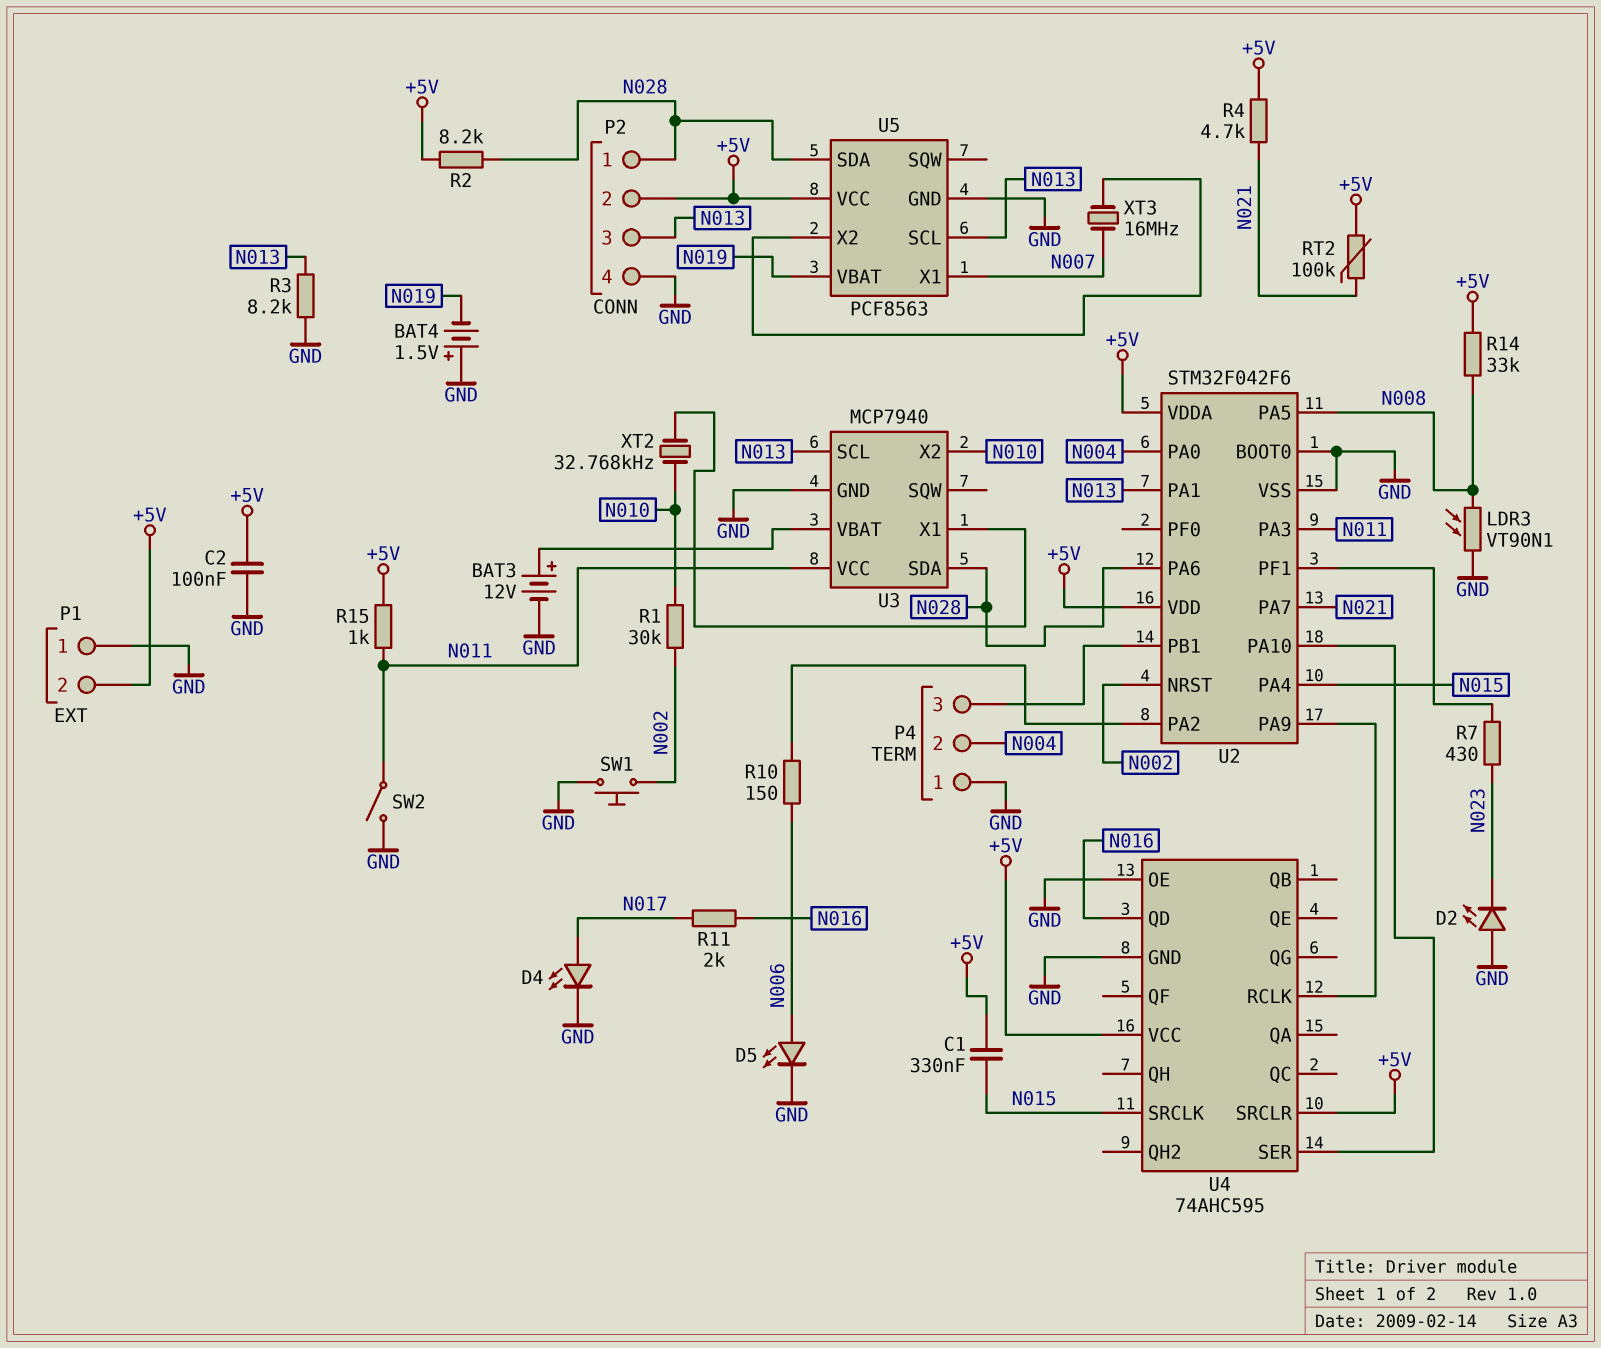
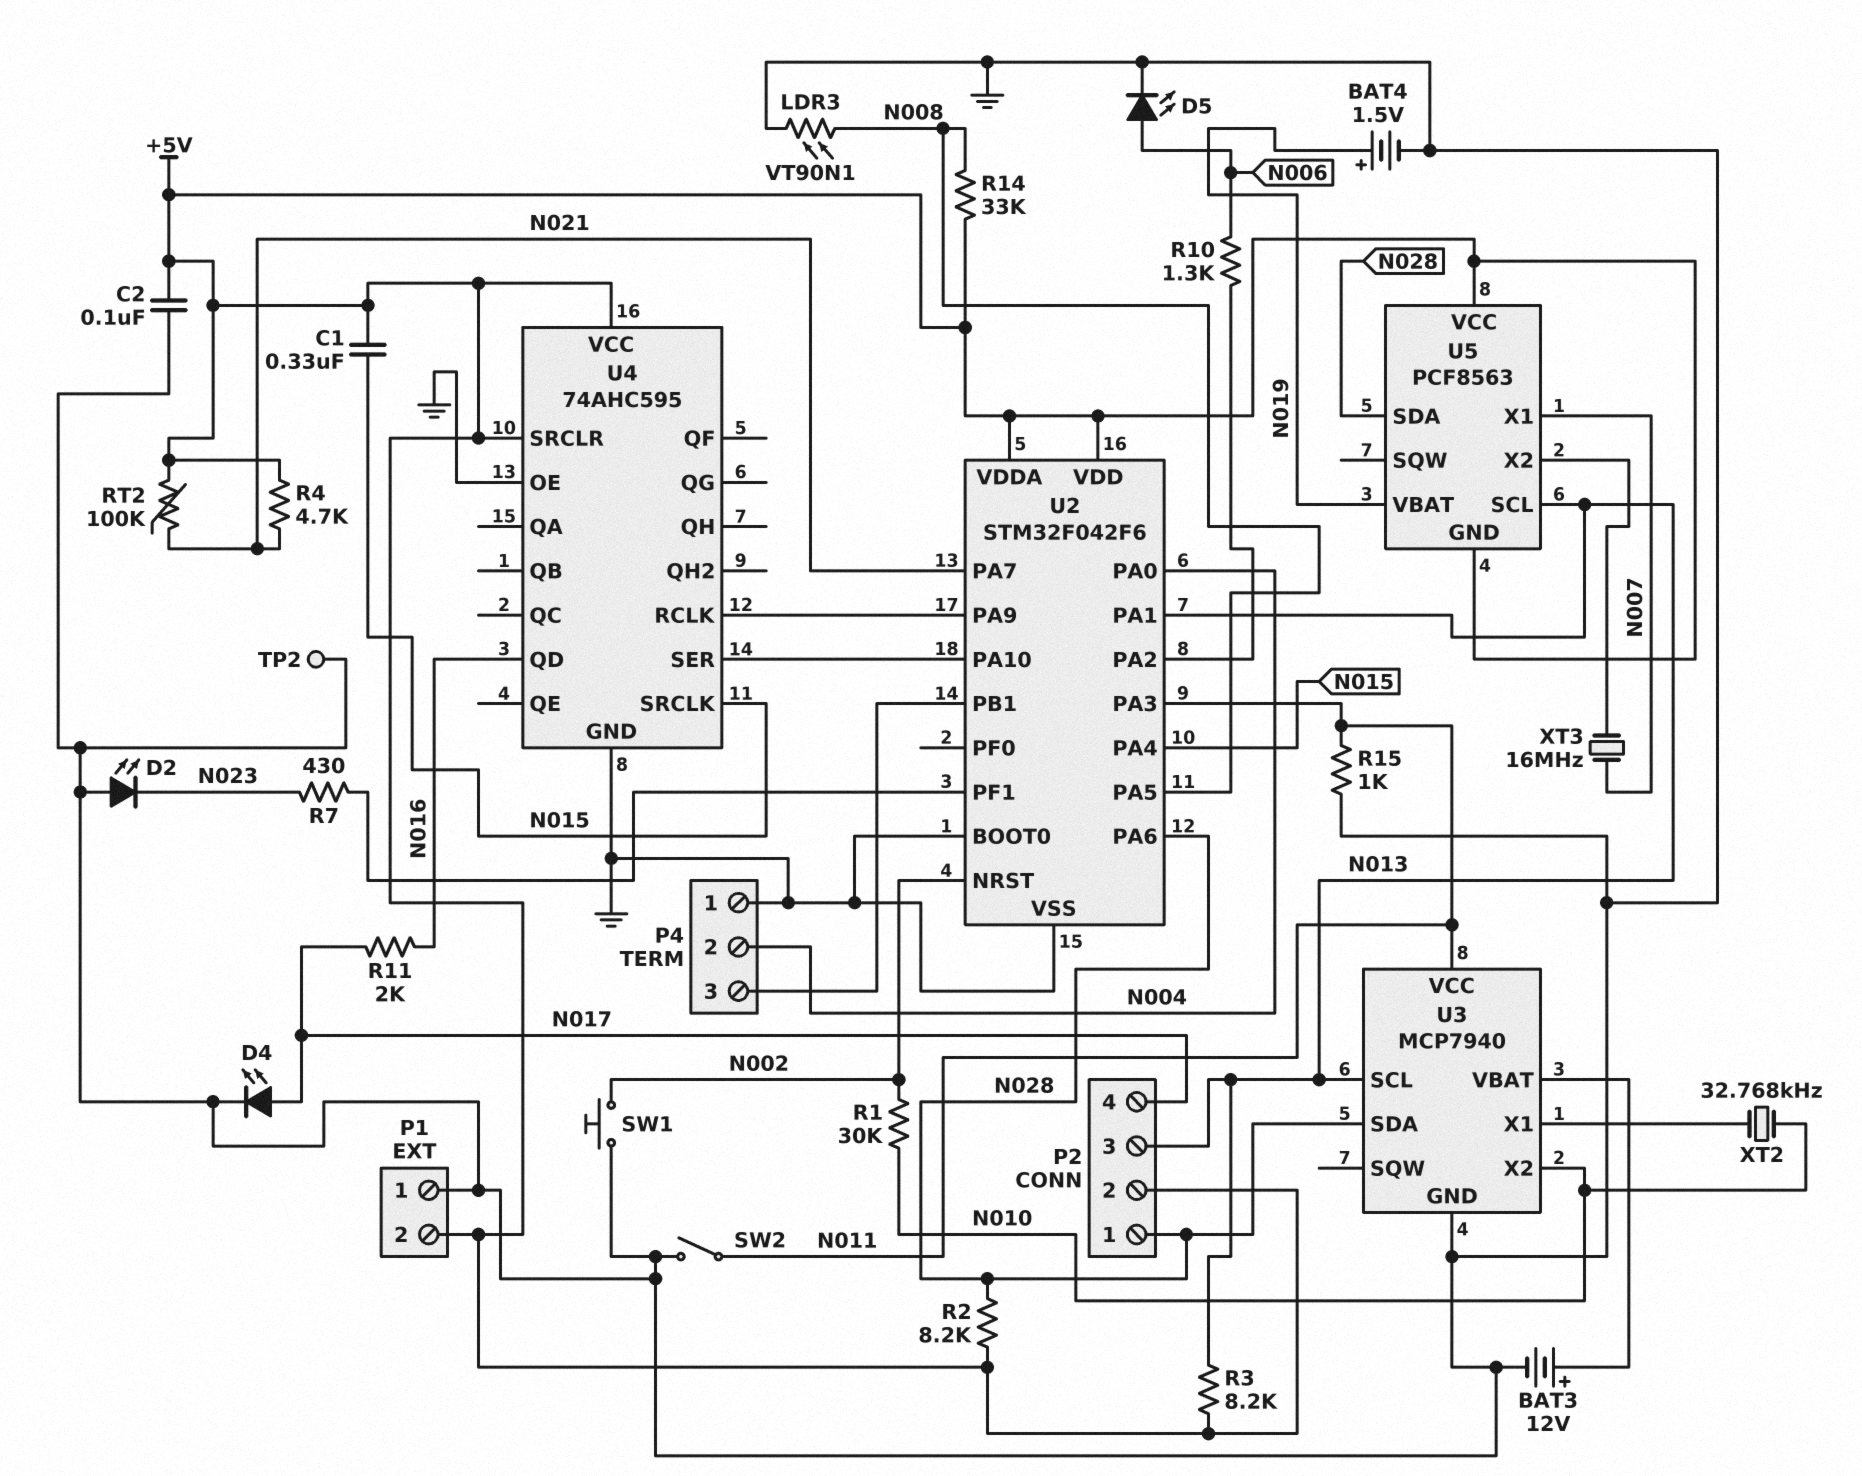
BAT4: 1.5V (plus GND, minus N019) -> 1.5V (plus N019, minus GND)
P2 pin 4: GND -> N017
R3: 8.2k (GND, N013) -> 8.2k (+5V, N013)
R10: 150 (N006, U2/PA2) -> 1.3k (N006, U2/PA2)
R15: 1k (+5V, N011) -> 1k (GND, N011)
TP2: none -> test point (GND)
U5 pin GND: GND -> +5V

